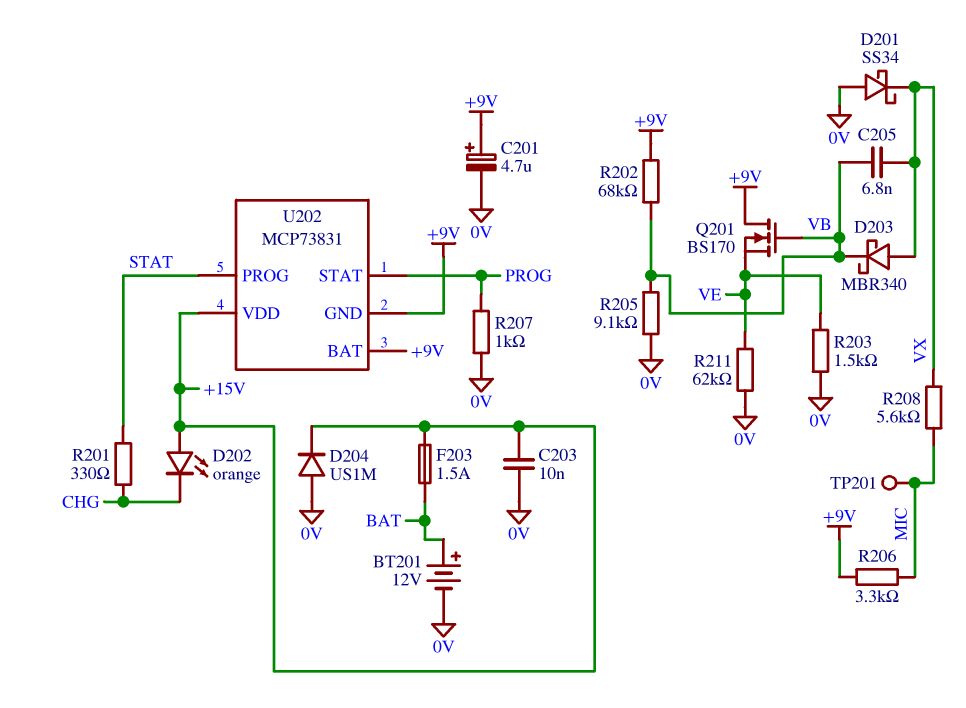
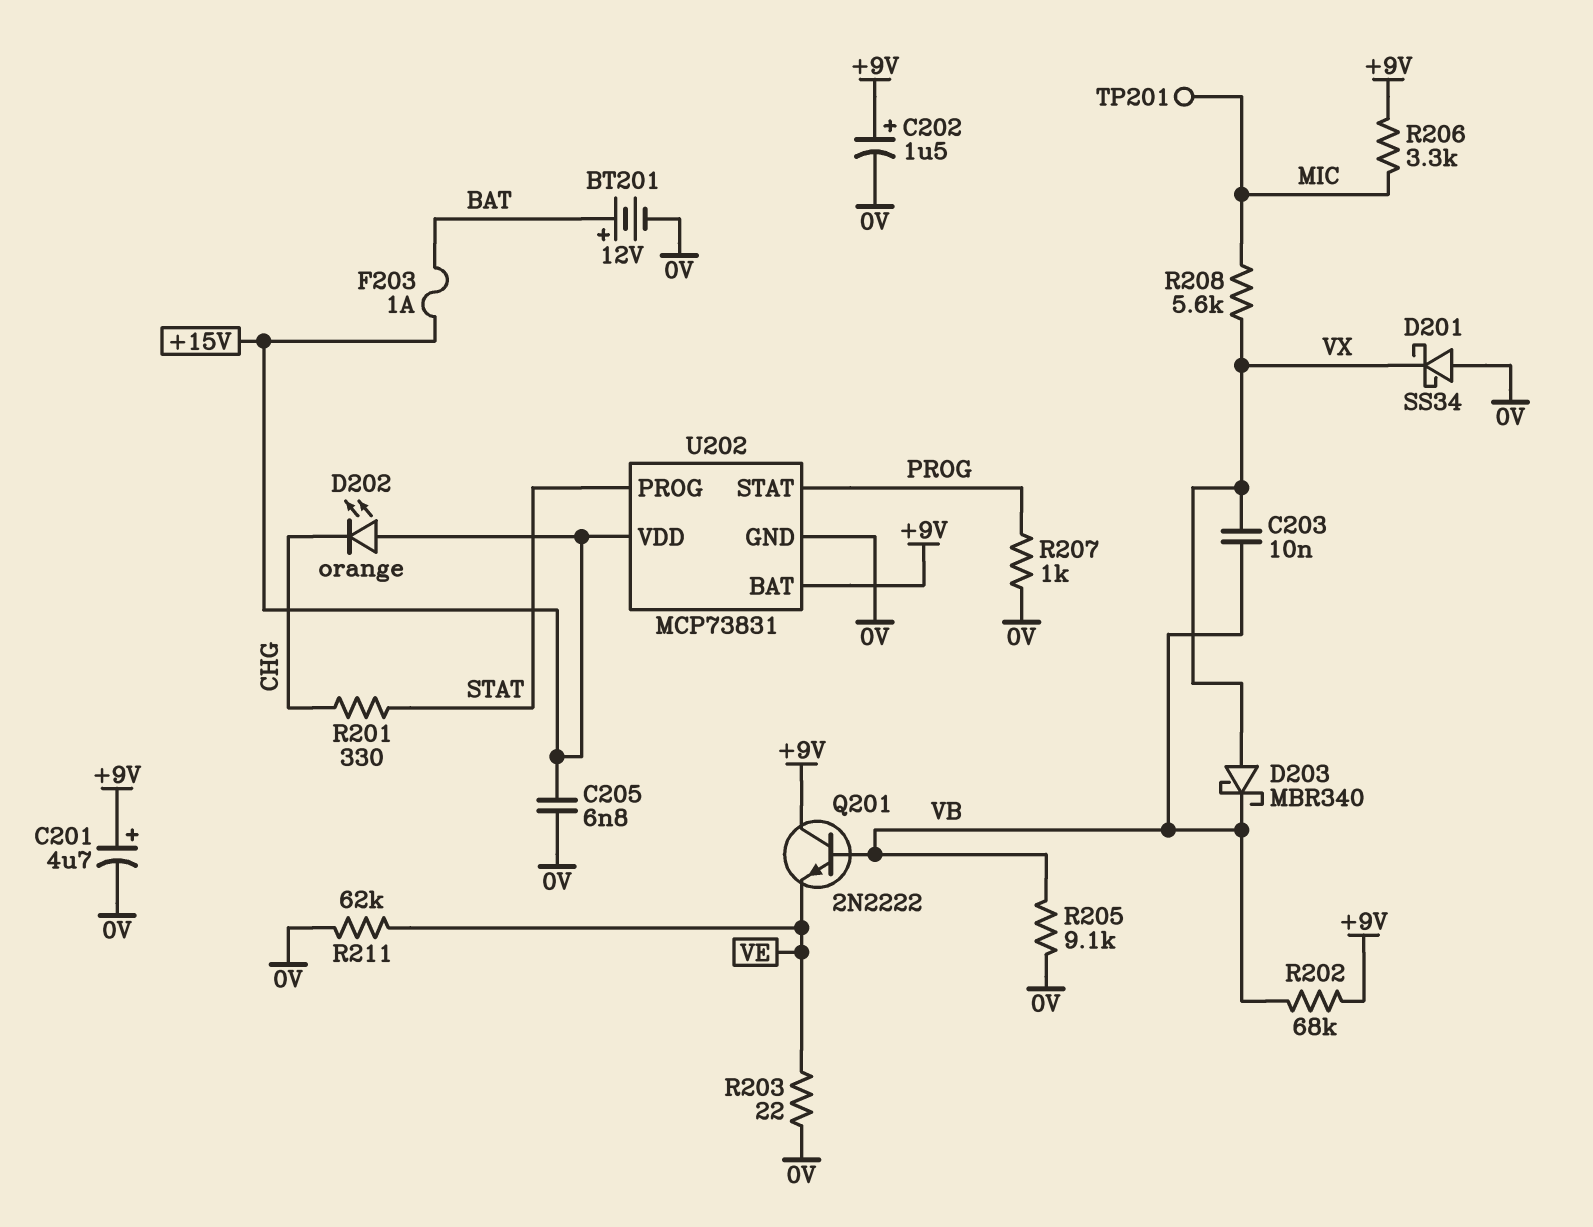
C202: none -> 1.5uF (plus +9V, minus 0V)
C203: 10nF (+15V, 0V) -> 10nF (VB, VX)
C205: 6.8nF (VB, VX) -> 6.8nF (+15V, 0V)
D204: diode US1M (A 0V, K +15V) -> none
F203: 1.5A (+15V, BAT) -> 1A (+15V, BAT)
Q201: NMOS BS170 (G VB, D +9V, S VE) -> NPN 2N2222 (B VB, C +9V, E VE)
R203: 1.5k (0V, VE) -> 22 (0V, VE)
U202 pin GND: +9V -> 0V

